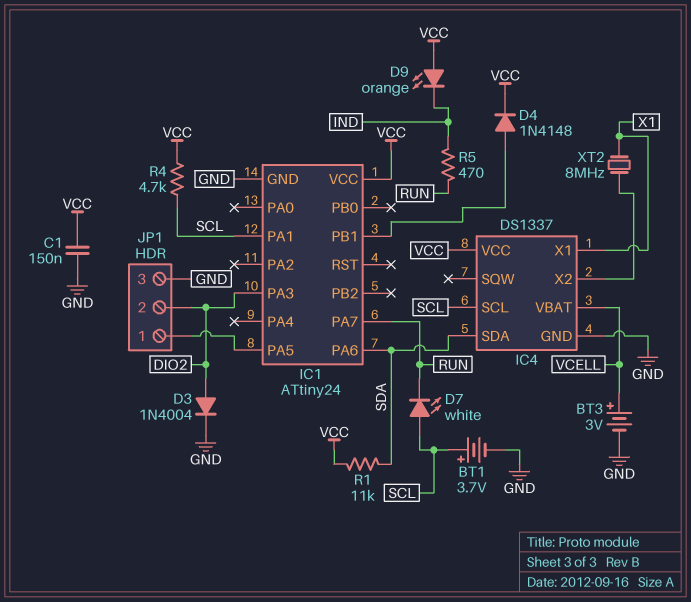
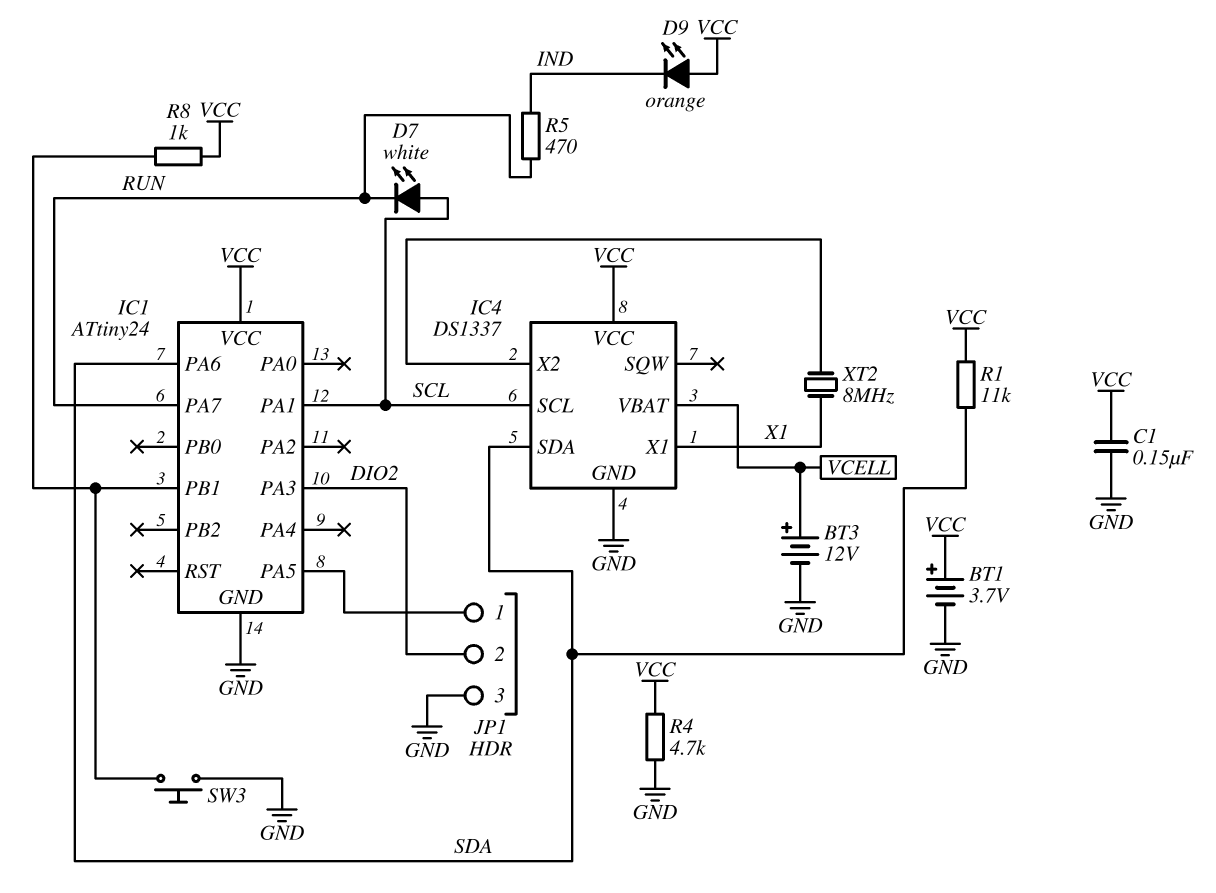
BT1: 3.7V (plus SCL, minus GND) -> 3.7V (plus VCC, minus GND)
BT3: 3V (plus VCELL, minus GND) -> 12V (plus VCELL, minus GND)
D3: diode 1N4004 (A DIO2, K GND) -> none
D4: diode 1N4148 (A IC1/PB1, K VCC) -> none
R4: 4.7k (SCL, VCC) -> 4.7k (GND, VCC)
R8: none -> 1k (IC1/PB1, VCC)
SW3: none -> button (GND, IC1/PB1)

